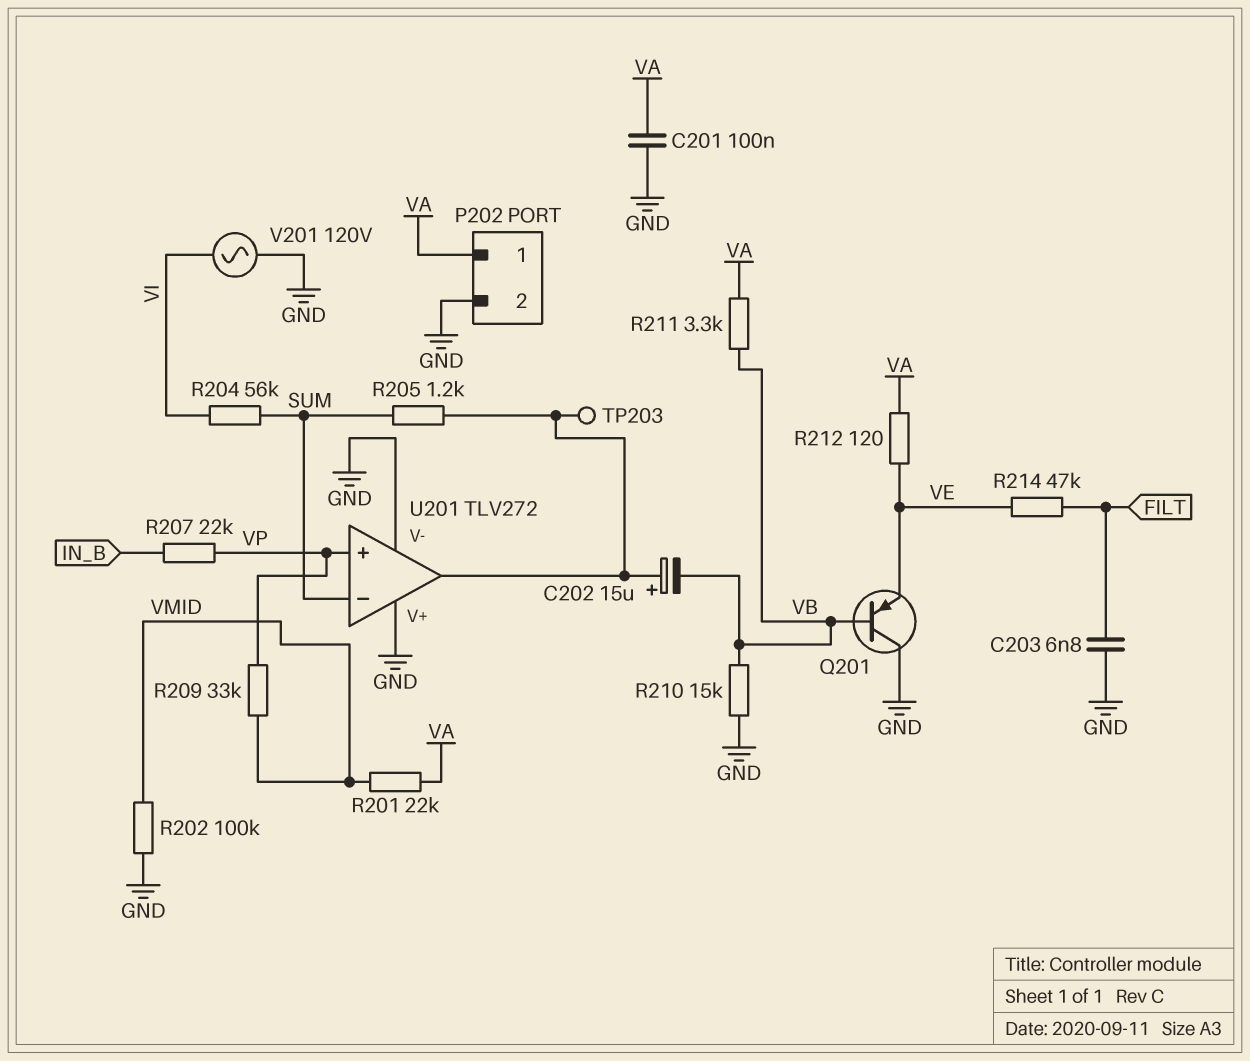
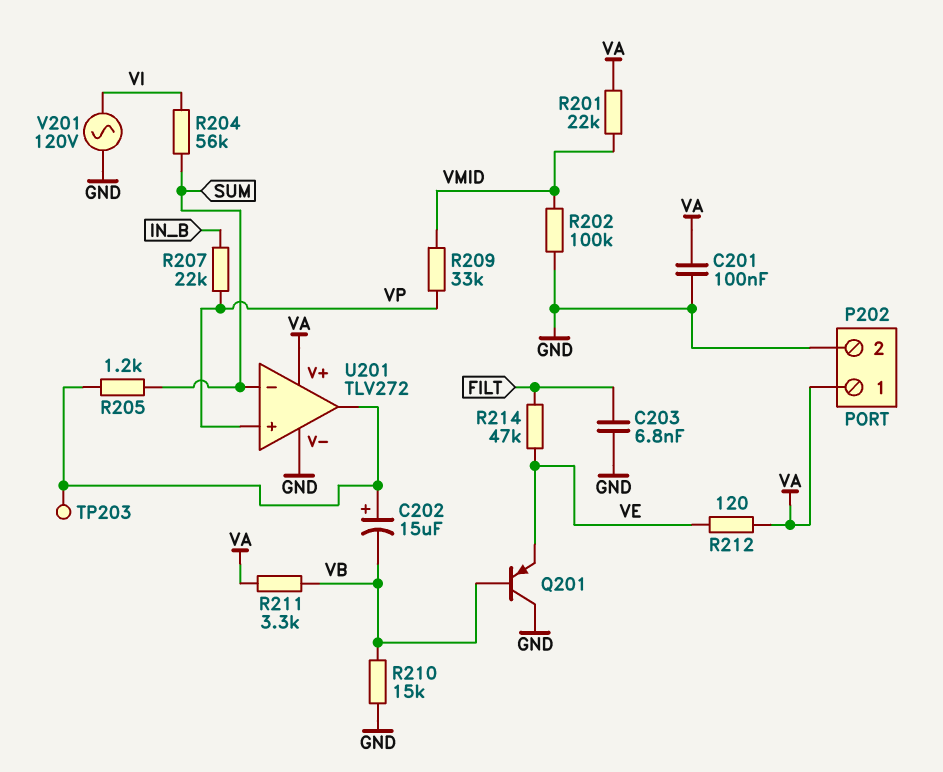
U201 pin V+: GND -> VA

